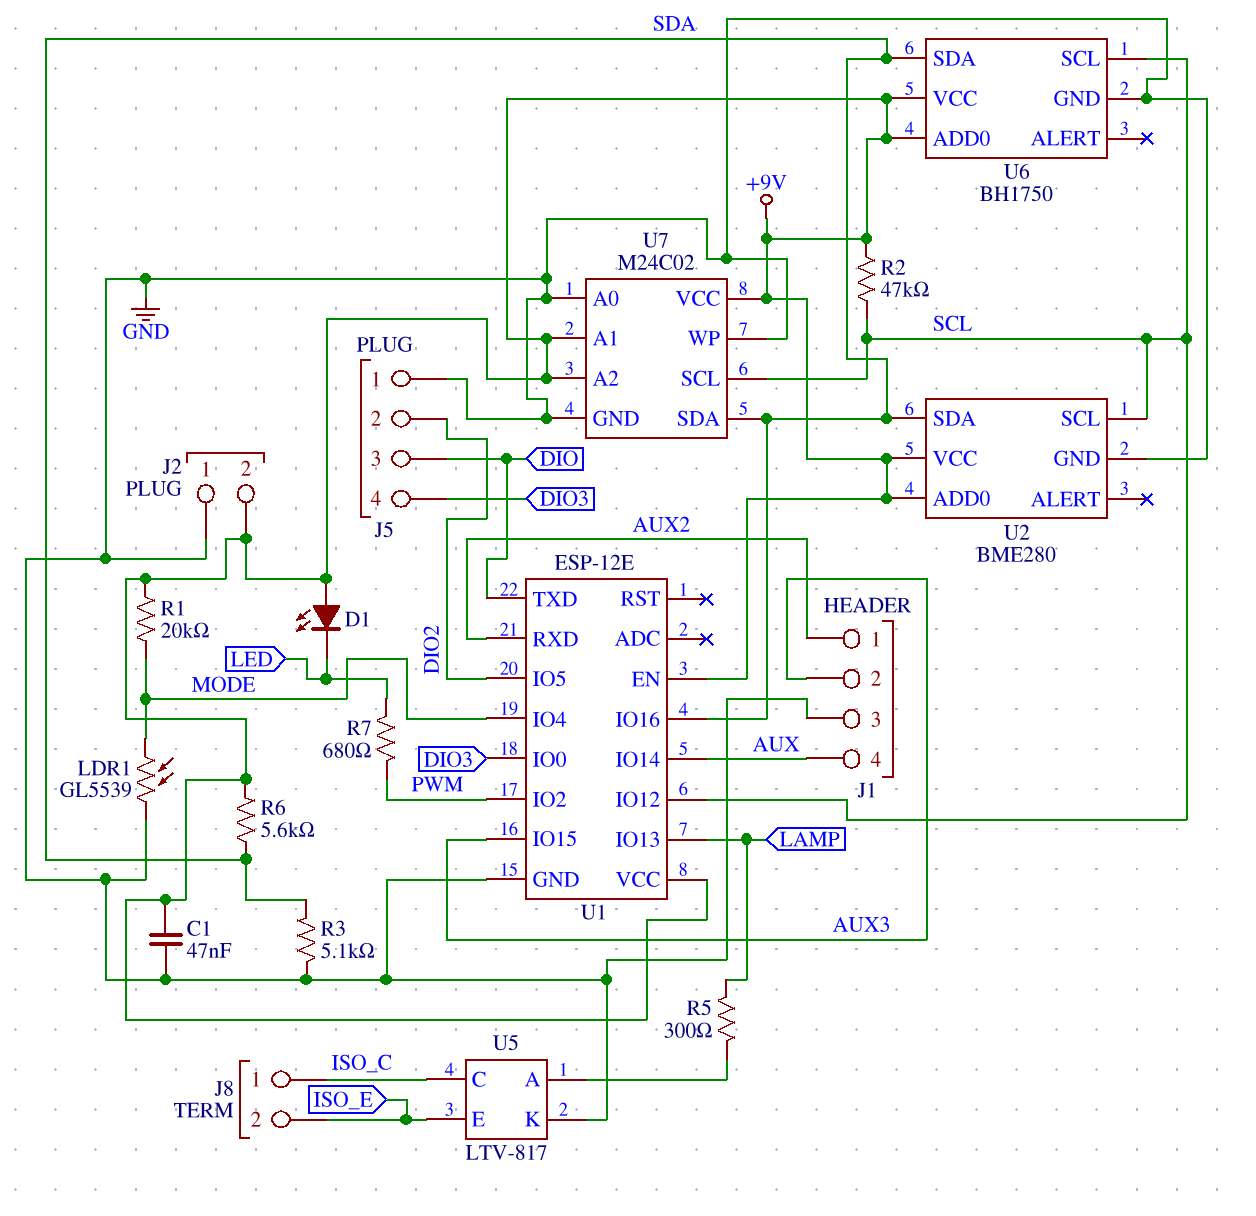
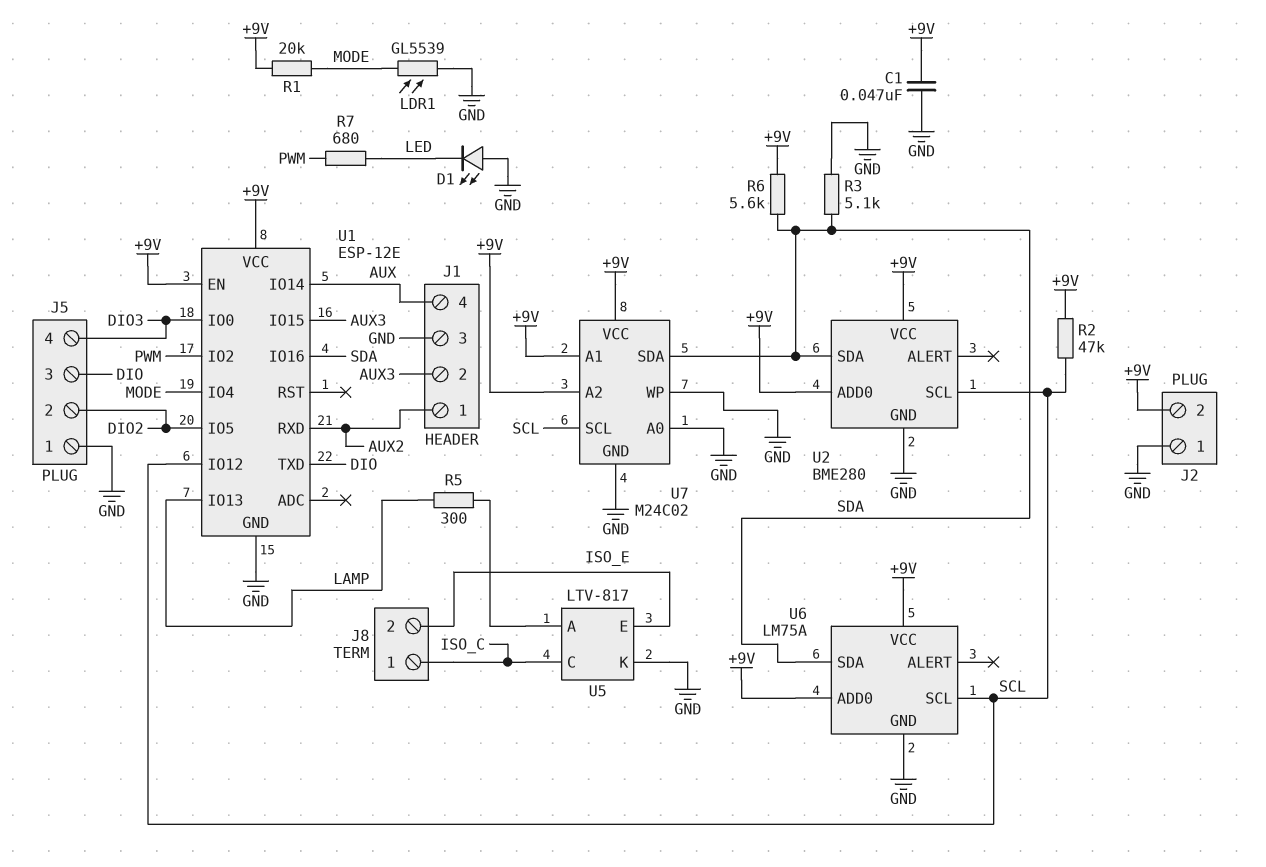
D1: LED (A +9V, K LED) -> LED (A GND, K LED)
U6: BH1750 -> LM75A

